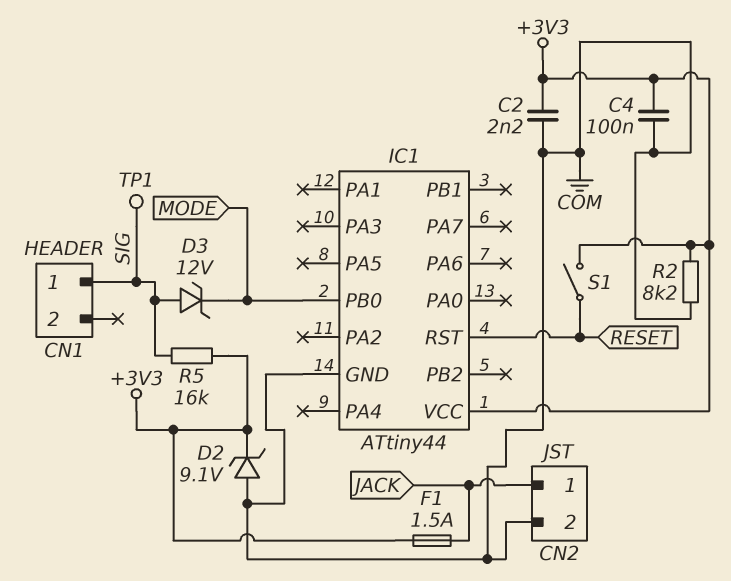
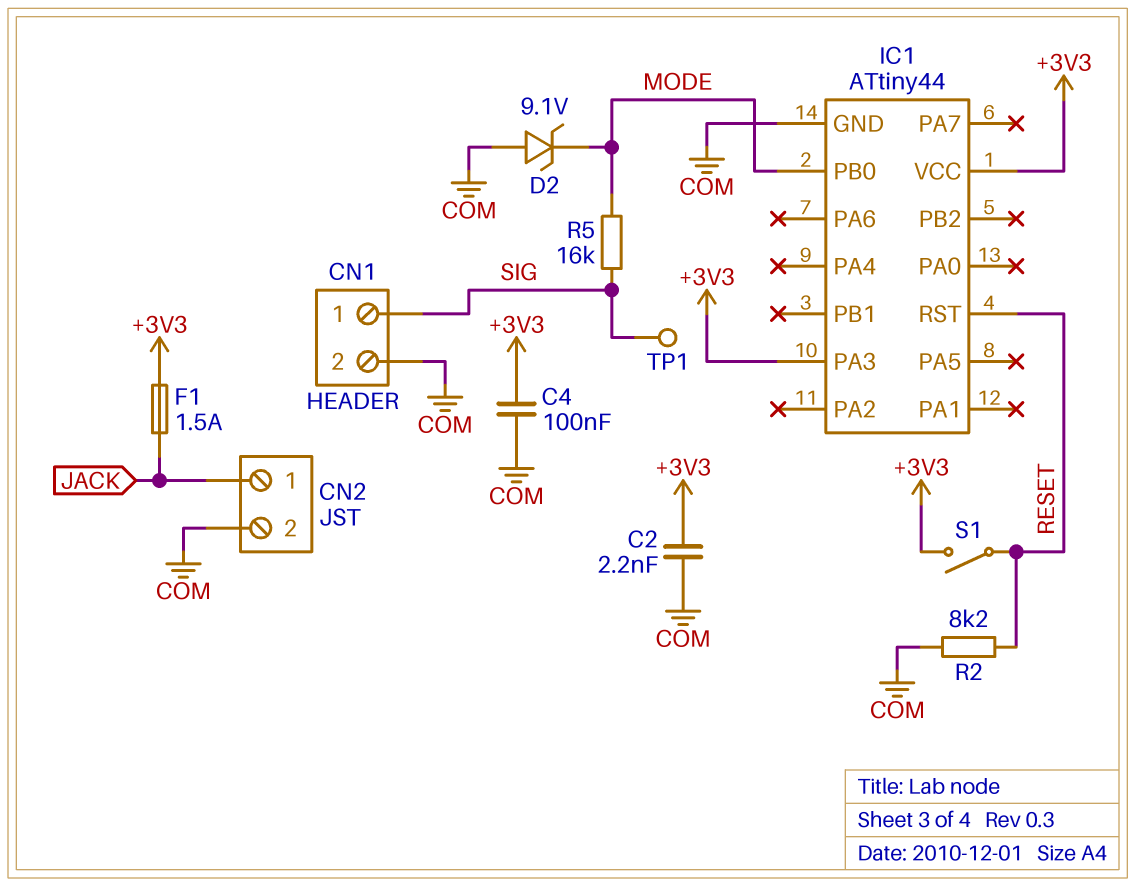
CN1 pin 2: none -> COM
D2: zener 9.1V (A COM, K +3V3) -> zener 9.1V (A COM, K MODE)
D3: zener 12V (A SIG, K MODE) -> none
IC1 pin PA3: none -> +3V3
R2: 8.2k (+3V3, COM) -> 8.2k (COM, RESET)
R5: 16k (+3V3, SIG) -> 16k (MODE, SIG)

